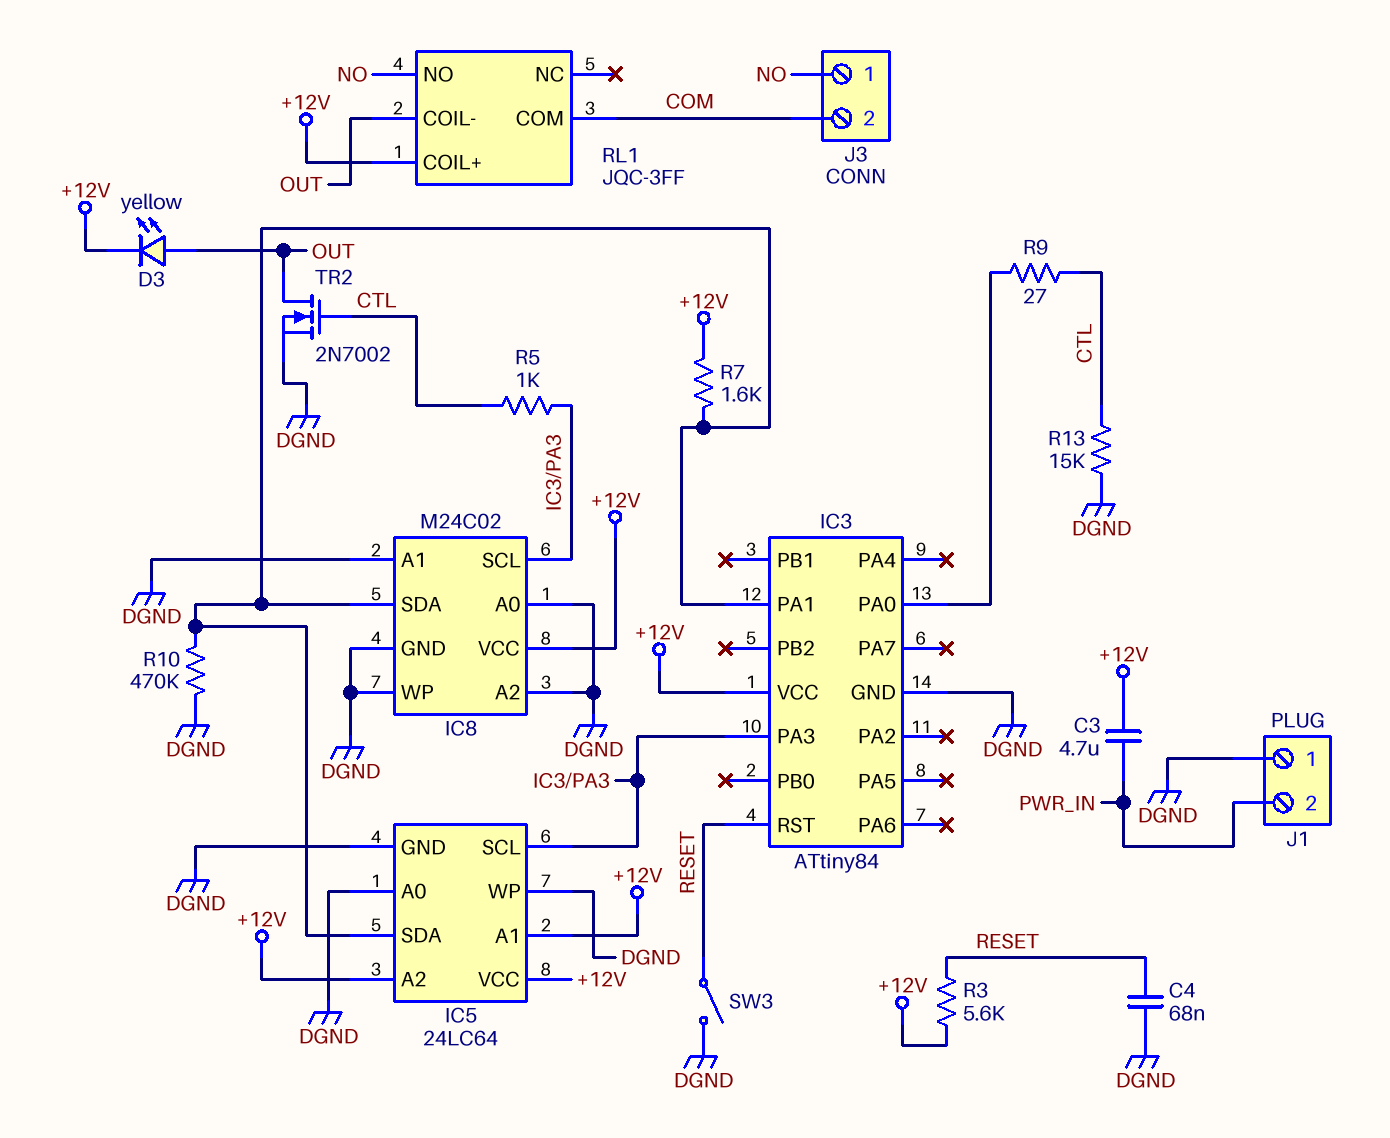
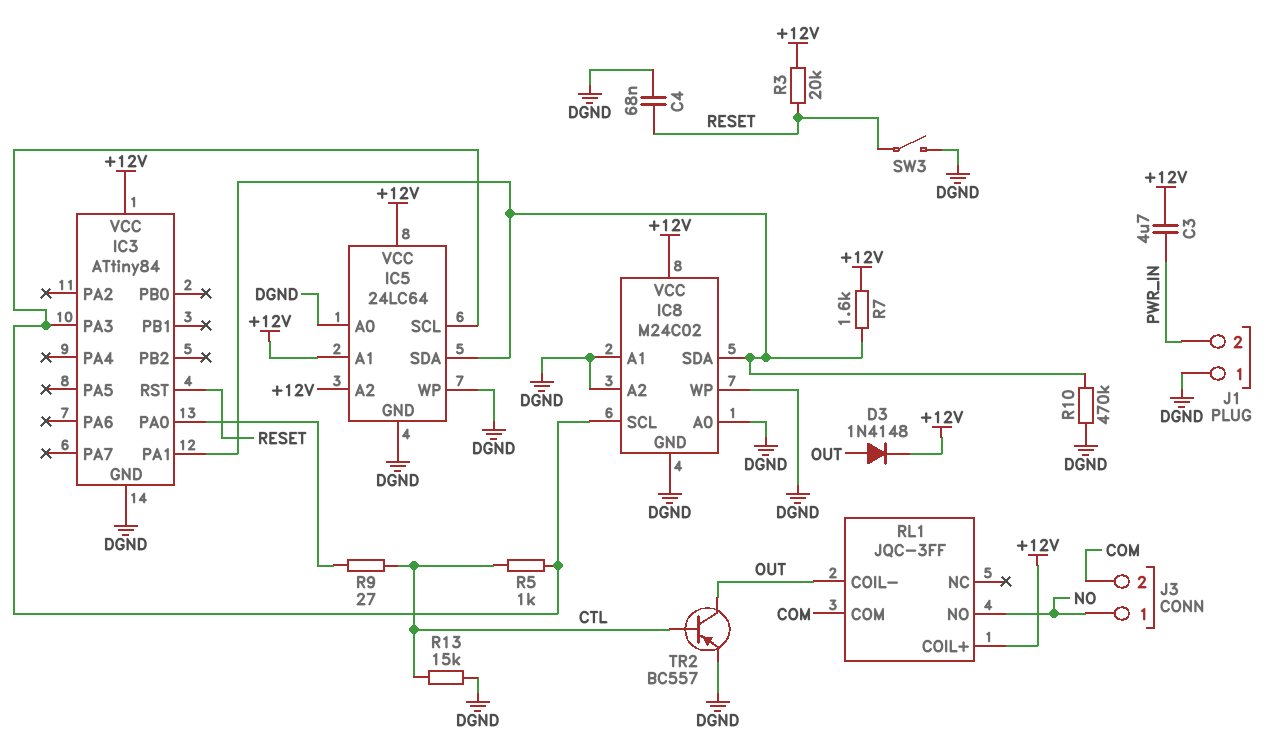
D3: LED yellow (A OUT, K +12V) -> diode 1N4148 (A OUT, K +12V)
R3: 5.6k (+12V, RESET) -> 20k (+12V, RESET)
TR2: NMOS 2N7002 (G CTL, D OUT, S DGND) -> PNP BC557 (B CTL, C OUT, E DGND)

